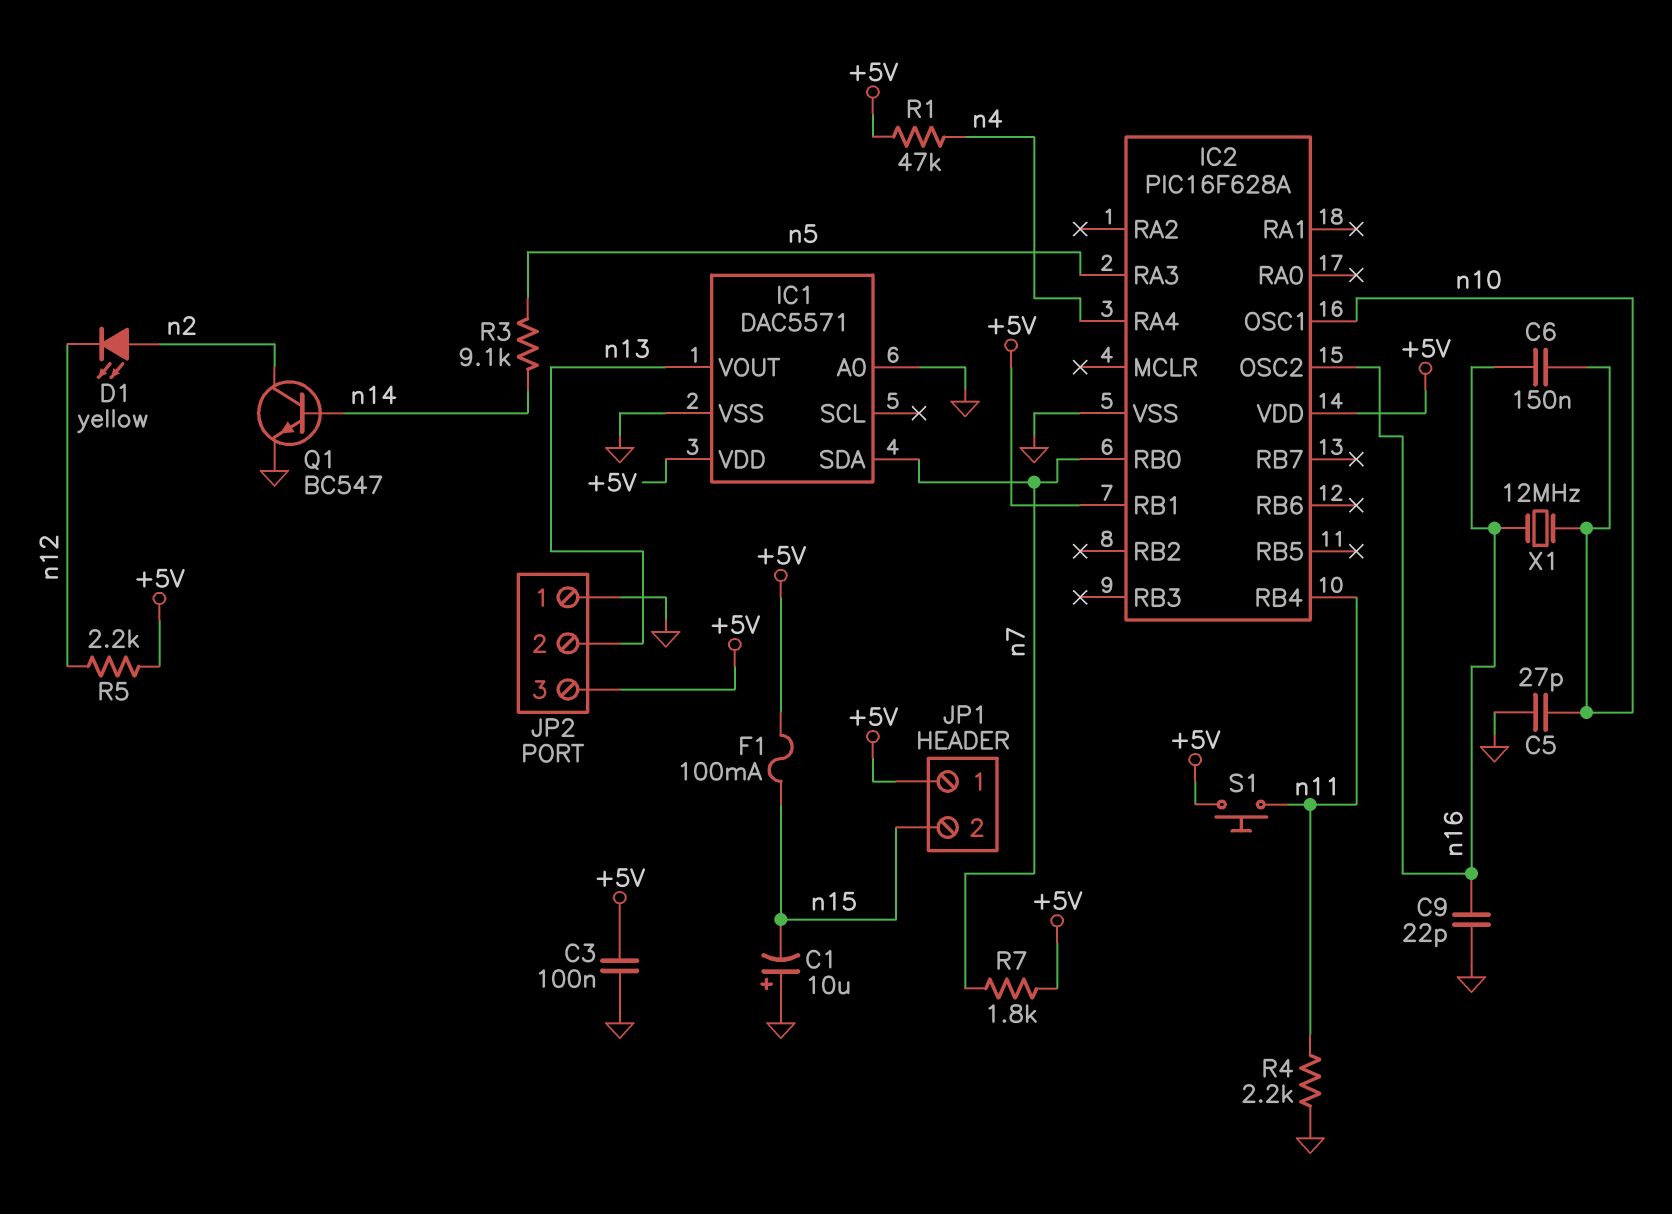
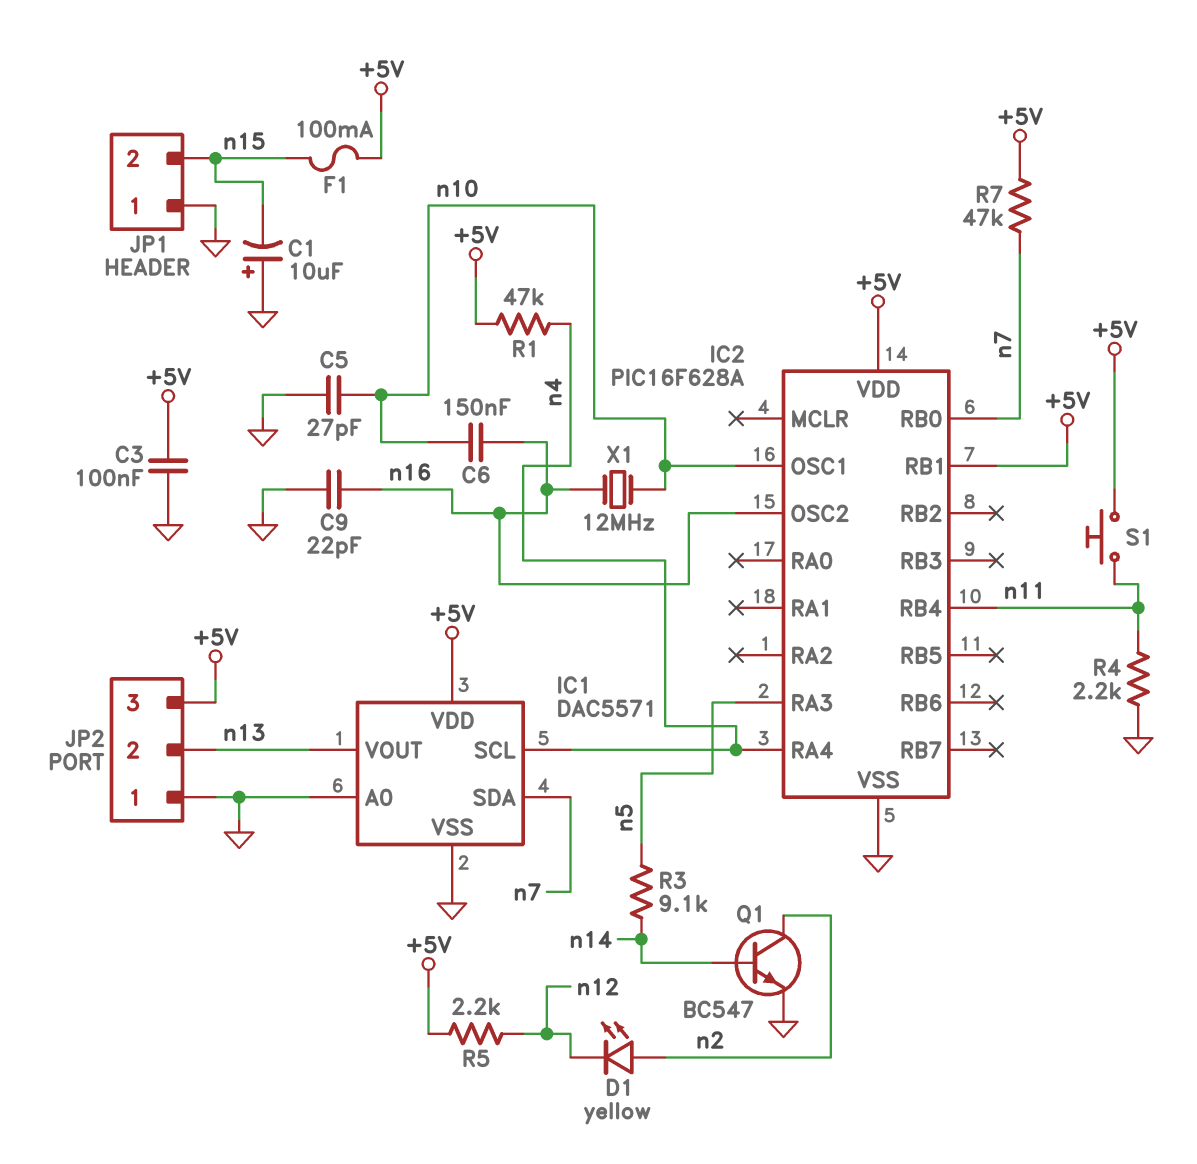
IC1 pin SCL: none -> n4
JP1 pin 1: +5V -> GND
R7: 1.8k (+5V, n7) -> 47k (+5V, n7)

